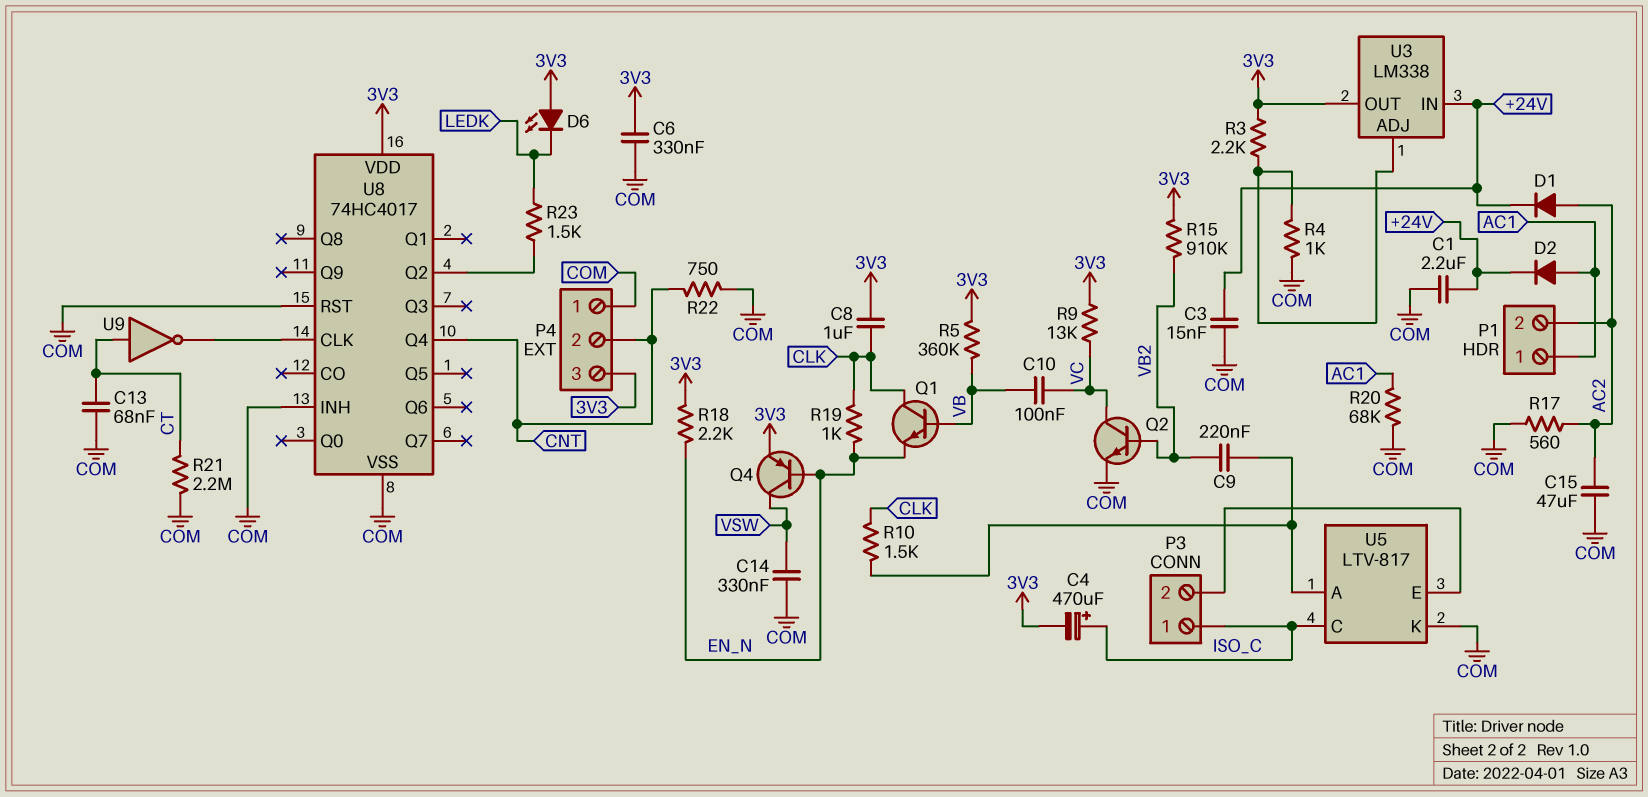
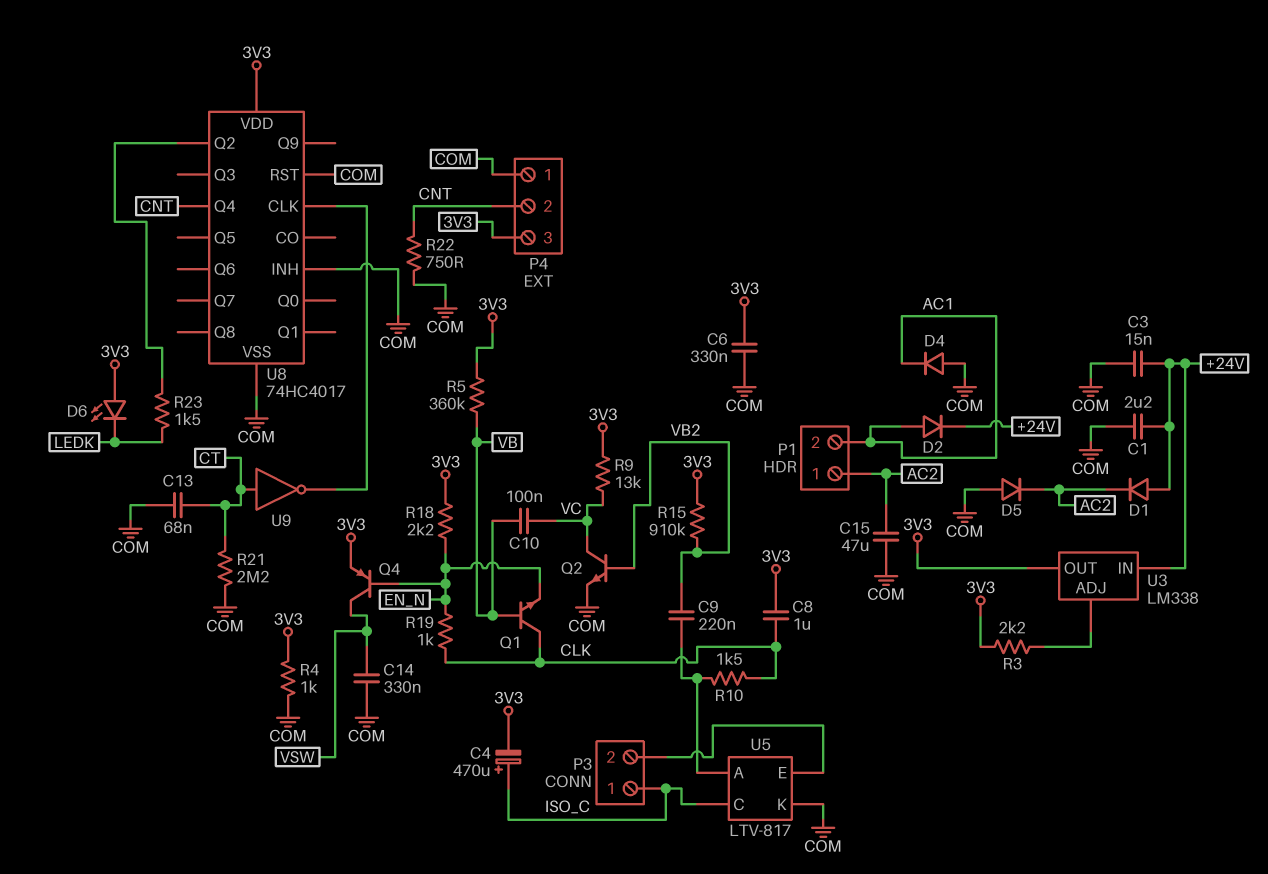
D1: diode (A AC2, K +24V) -> diode (A +24V, K AC2)
D4: none -> diode (A COM, K AC1)
D5: none -> diode (A COM, K AC2)
P1 pin 1: AC1 -> AC2
P1 pin 2: AC2 -> AC1
R4: 1k (COM, U3/ADJ) -> 1k (3V3, COM)
R17: 560 (AC2, COM) -> none
R20: 68k (AC1, COM) -> none

